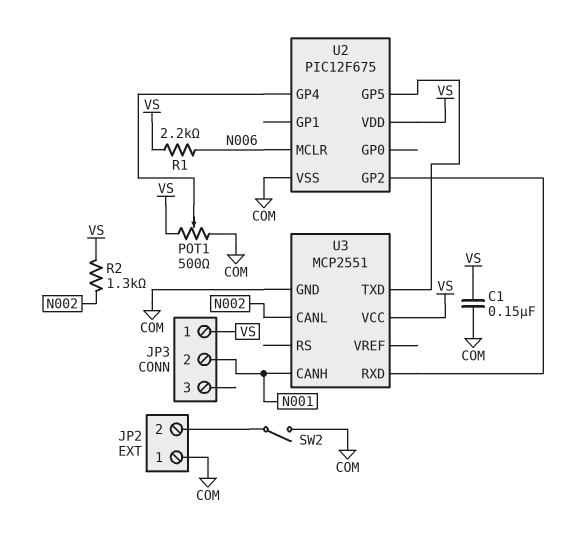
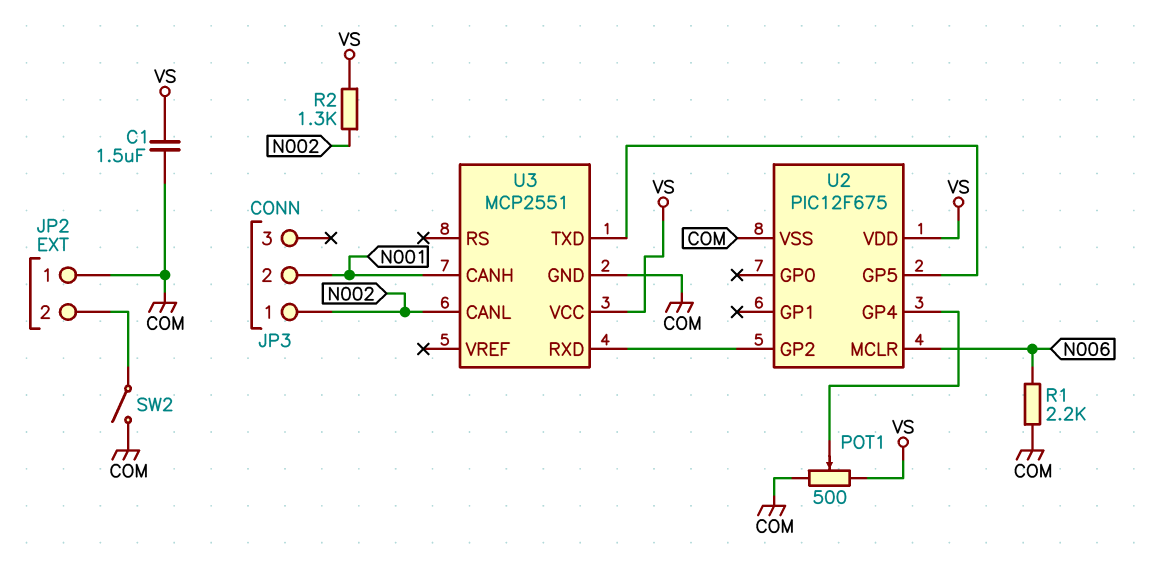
C1: 150nF (COM, VS) -> 1.5uF (COM, VS)
JP3 pin 1: VS -> N002
R1: 2.2k (N006, VS) -> 2.2k (COM, N006)

